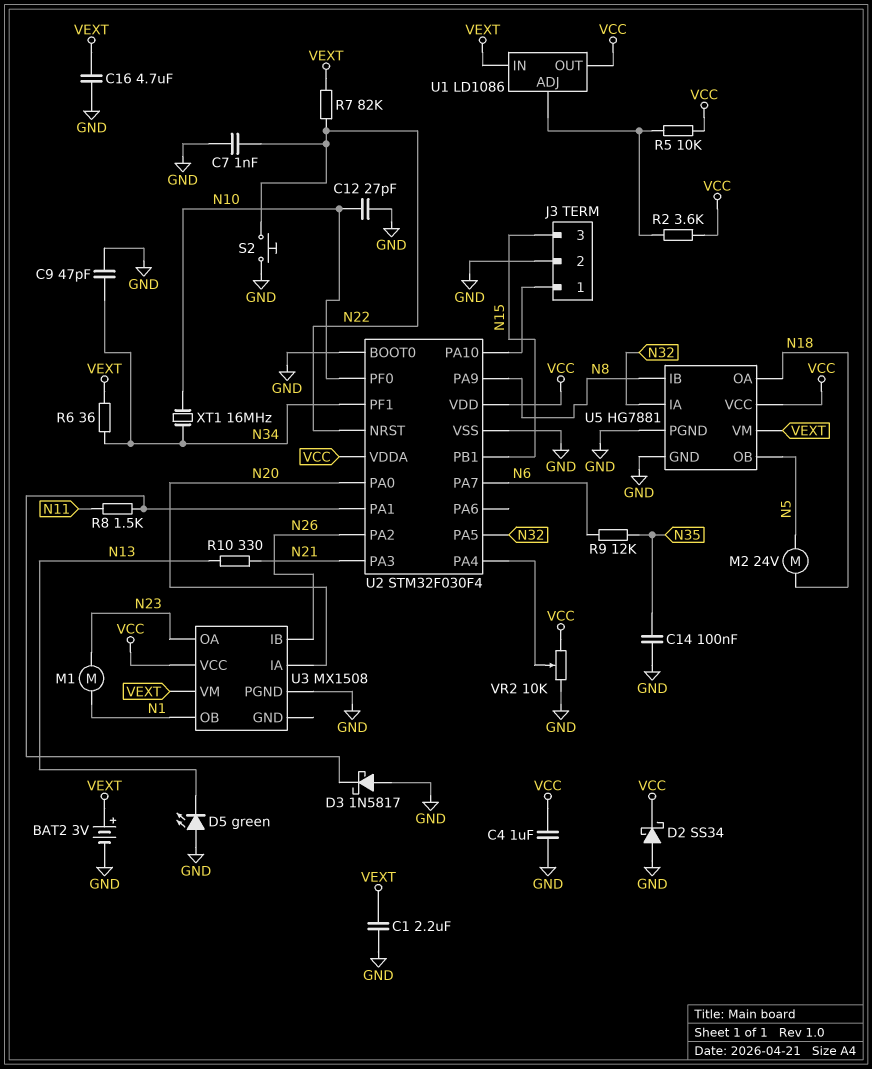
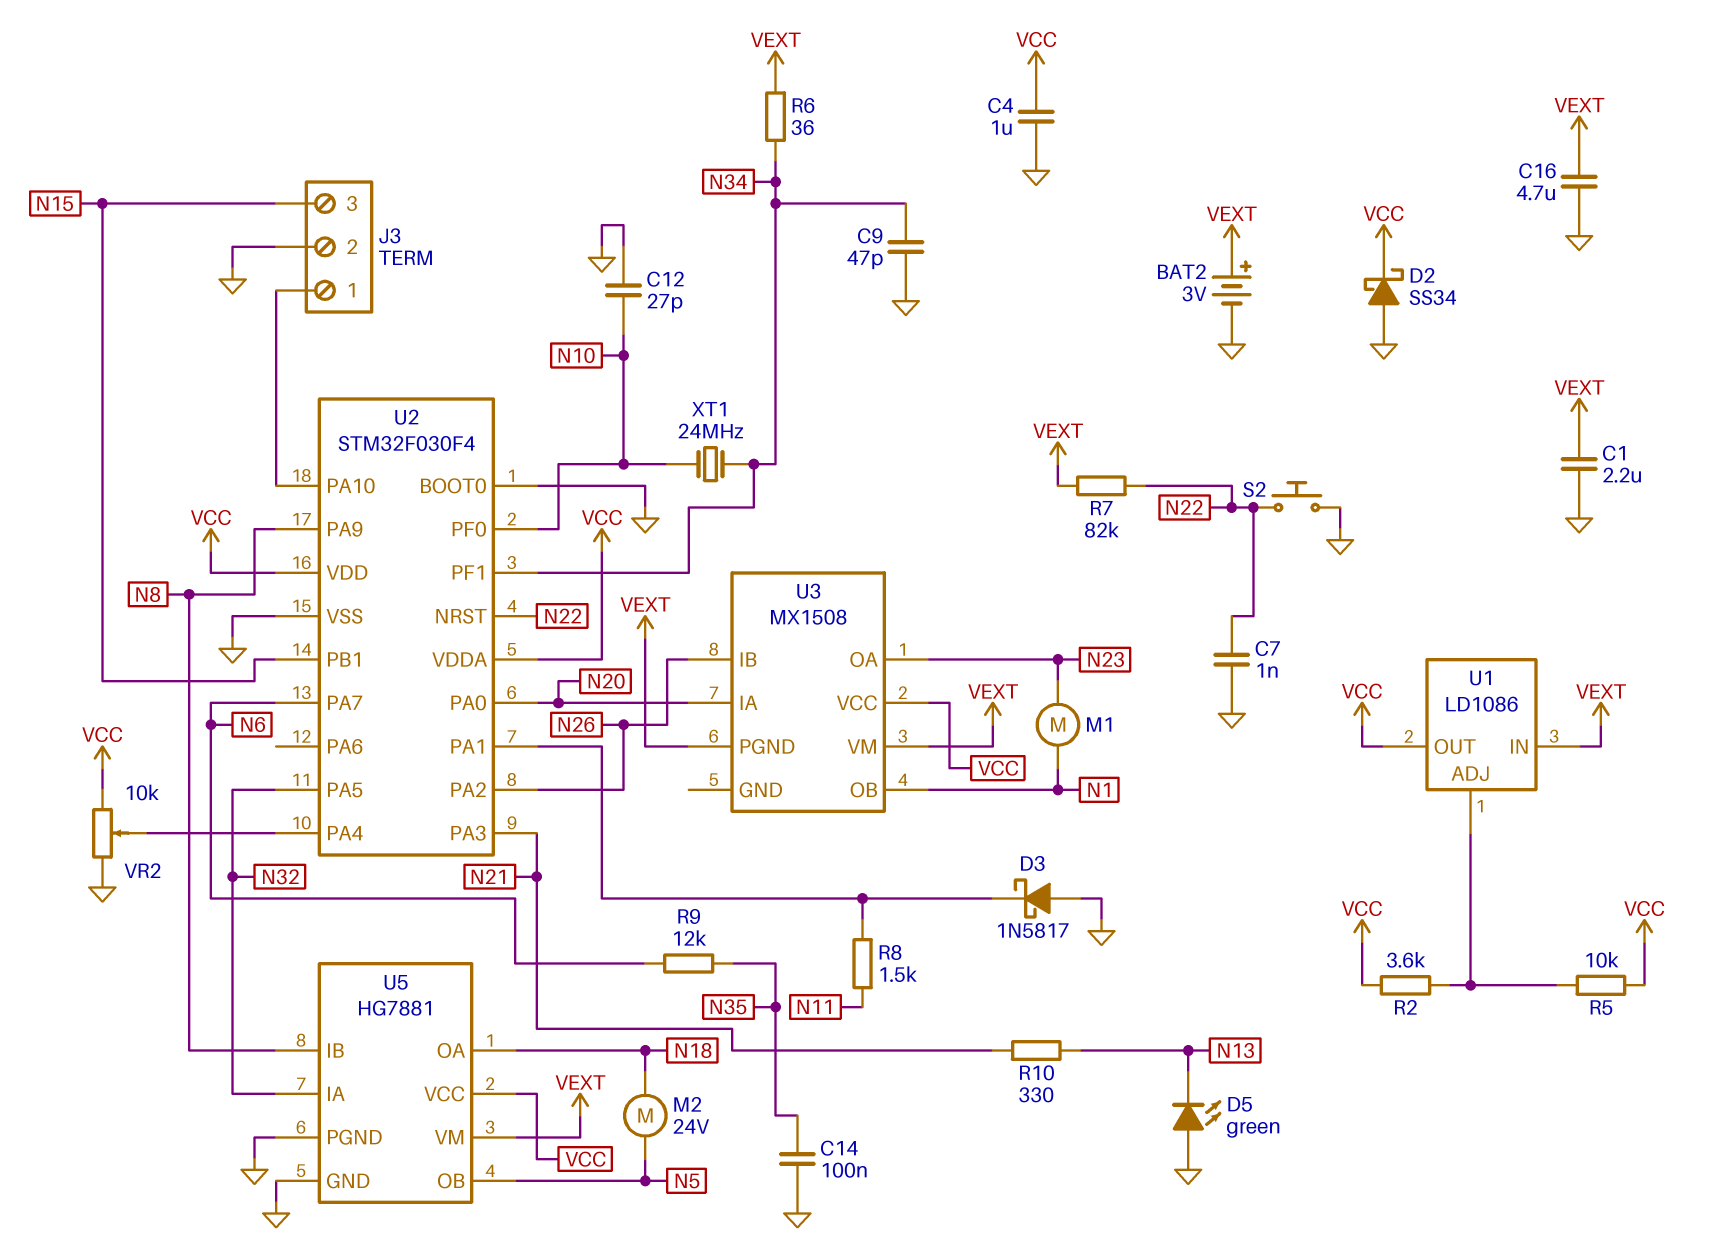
U3 pin PGND: GND -> VEXT
XT1: 16MHz (N10, N34) -> 24MHz (N10, N34)

